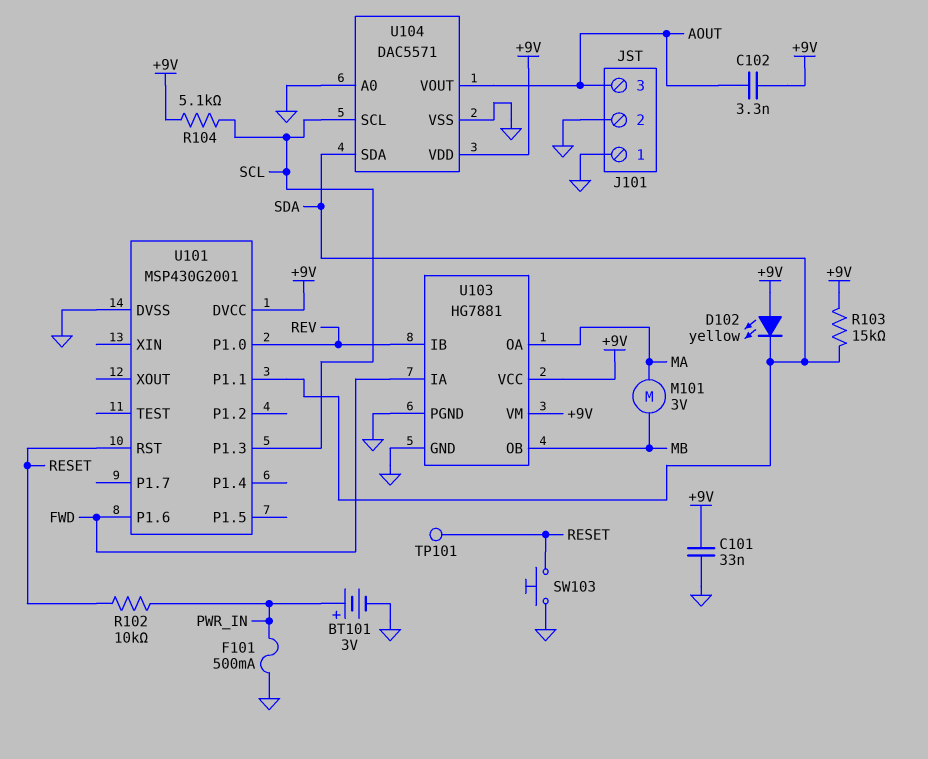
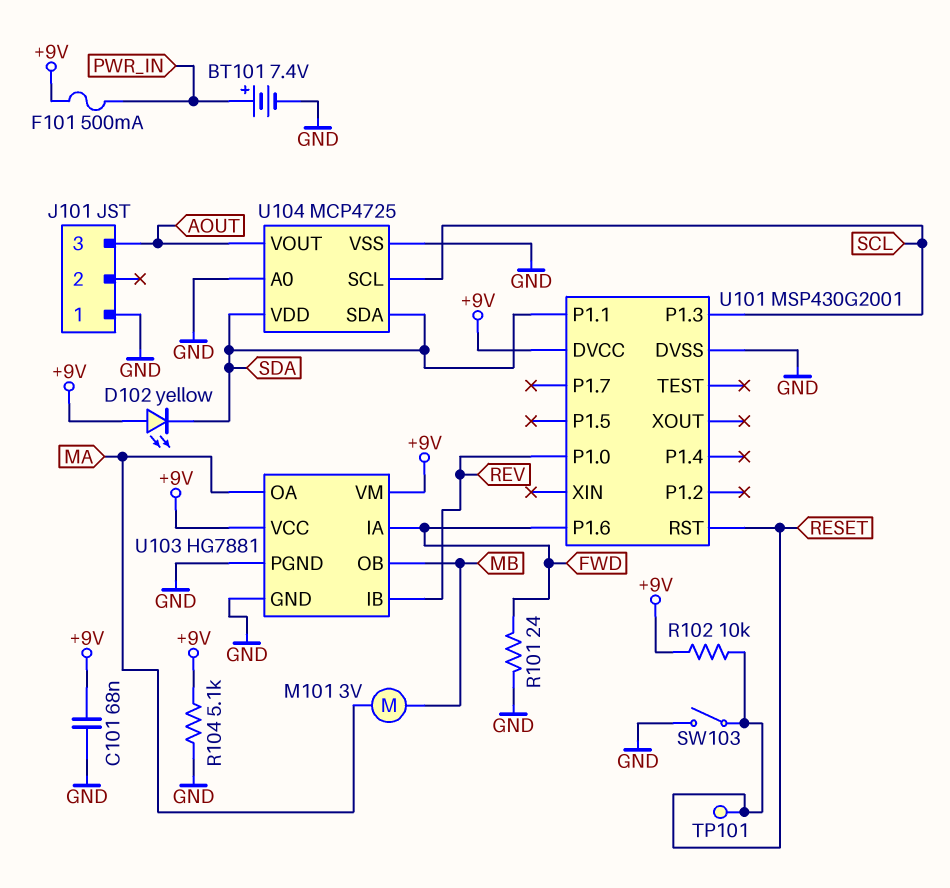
BT101: 3V (plus PWR_IN, minus GND) -> 7.4V (plus PWR_IN, minus GND)
C101: 33nF (+9V, GND) -> 68nF (+9V, GND)
C102: 3.3nF (+9V, AOUT) -> none
F101: 500mA (GND, PWR_IN) -> 500mA (+9V, PWR_IN)
J101 pin 2: GND -> none
R101: none -> 24 (FWD, GND)
R102: 10k (PWR_IN, RESET) -> 10k (+9V, RESET)
R103: 15k (+9V, SDA) -> none
R104: 5.1k (+9V, SCL) -> 5.1k (+9V, GND)
SW103: button (GND, RESET) -> switch (GND, RESET)
U104: DAC5571 -> MCP4725
U104 pin VDD: +9V -> SDA

